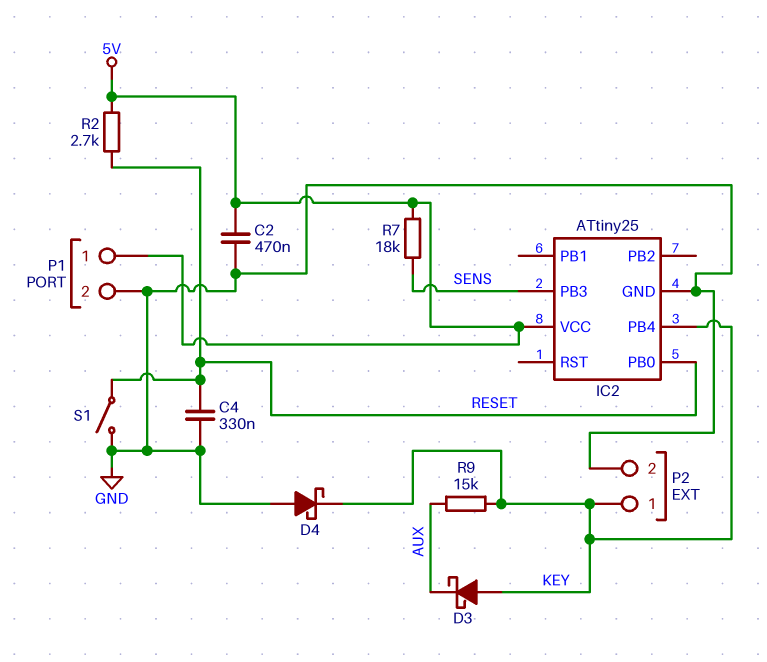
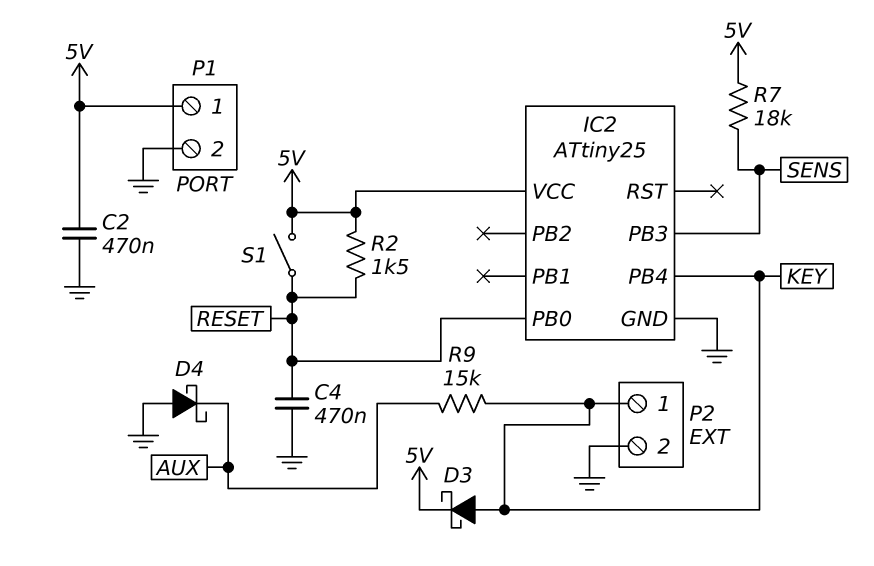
C4: 330nF (GND, RESET) -> 470nF (GND, RESET)
D3: schottky (A KEY, K AUX) -> schottky (A KEY, K 5V)
D4: schottky (A GND, K KEY) -> schottky (A GND, K AUX)
R2: 2.7k (5V, RESET) -> 1.5k (5V, RESET)
S1: switch (GND, RESET) -> switch (5V, RESET)

